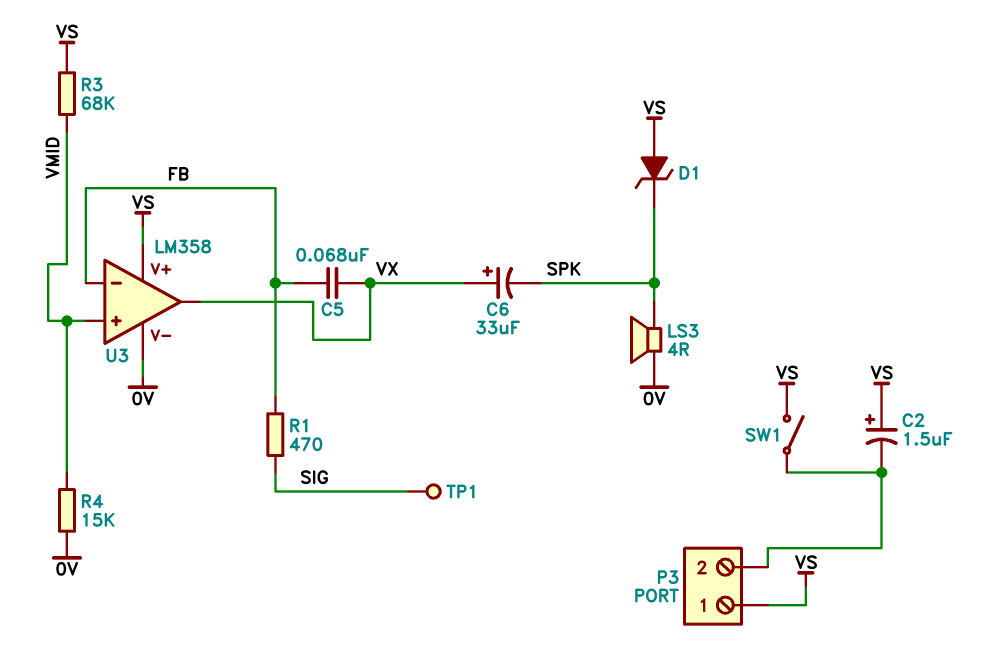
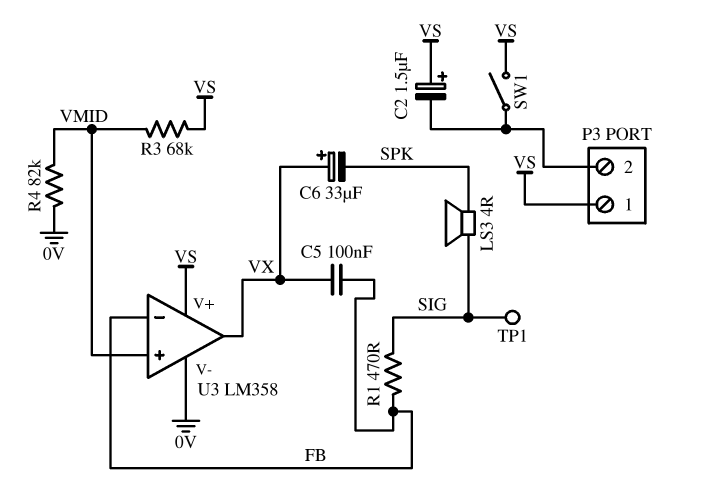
C5: 68nF (FB, VX) -> 100nF (FB, VX)
D1: zener (A VS, K SPK) -> none
LS3: speaker 4R (0V, SPK) -> speaker 4R (SIG, SPK)
R4: 15k (0V, VMID) -> 82k (0V, VMID)

